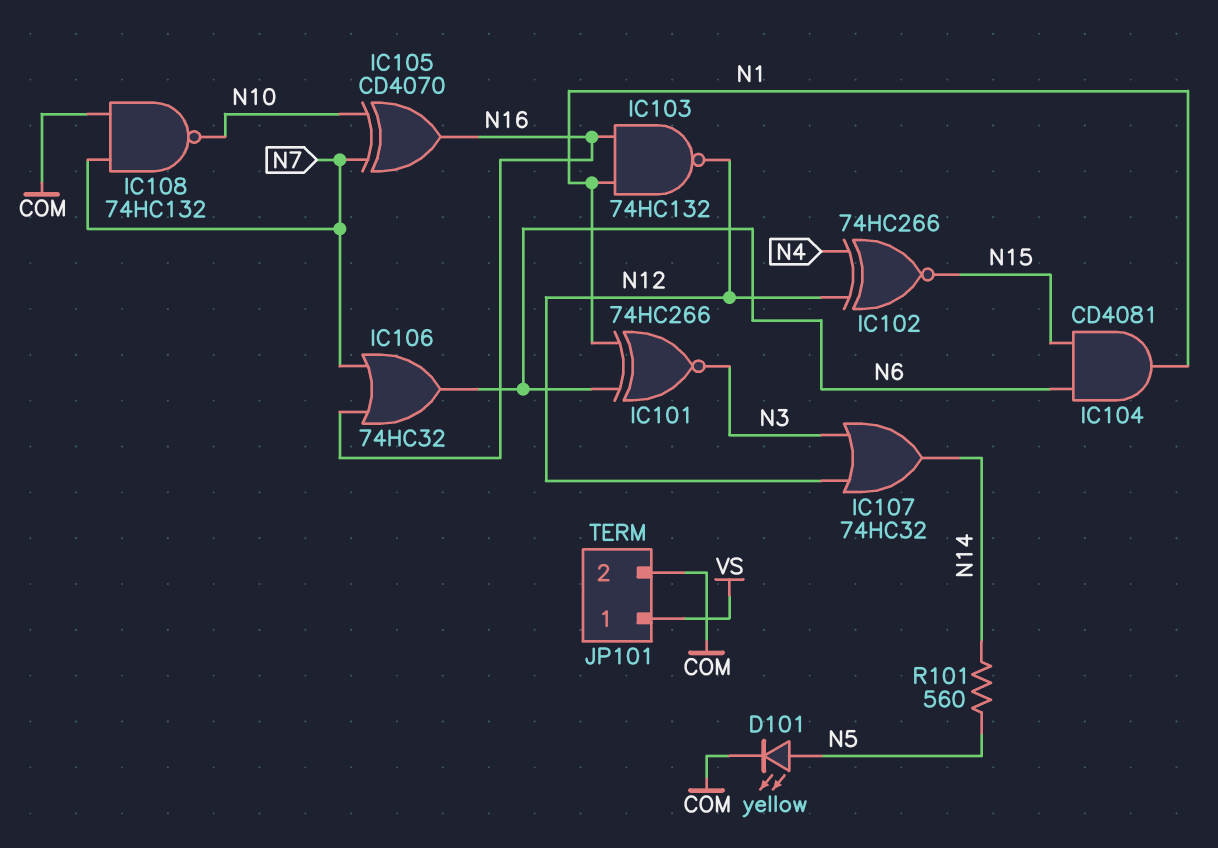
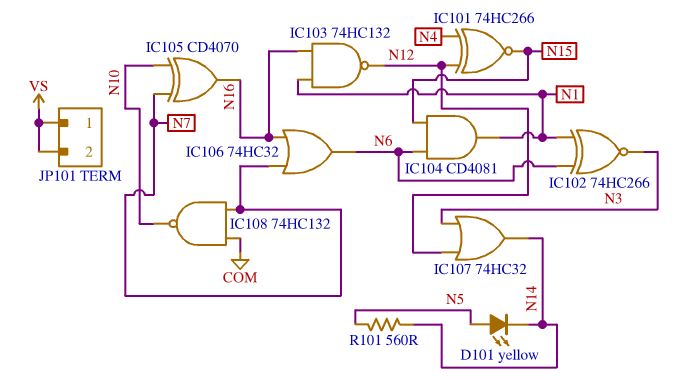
D101: LED yellow (A N5, K COM) -> LED yellow (A N5, K N14)
IC101: XNOR 74HC266 (in N1, in N6, out N3) -> XNOR 74HC266 (in N4, in N12, out N15)
IC102: XNOR 74HC266 (in N4, in N12, out N15) -> XNOR 74HC266 (in N1, in N6, out N3)
JP101 pin 2: COM -> VS

